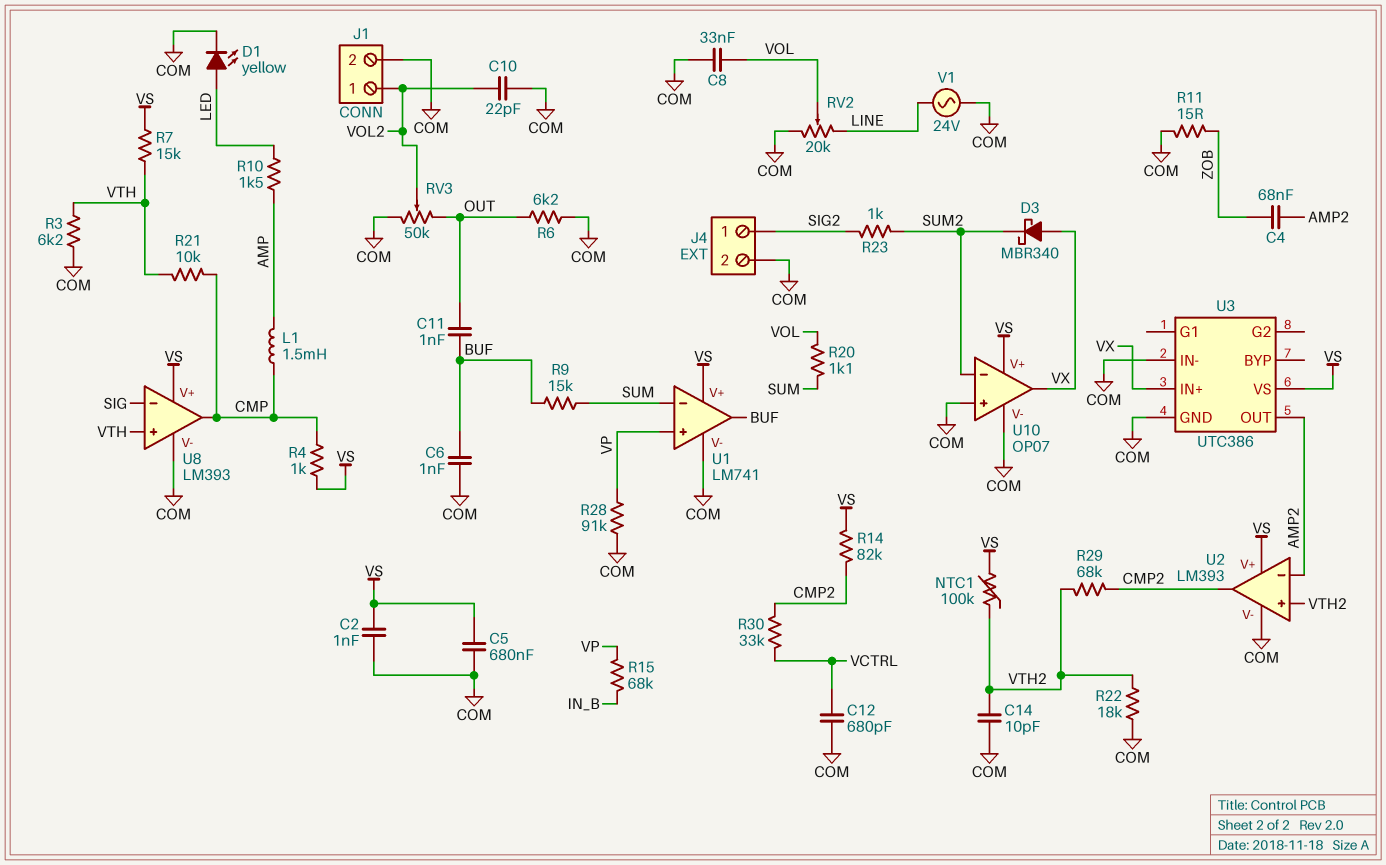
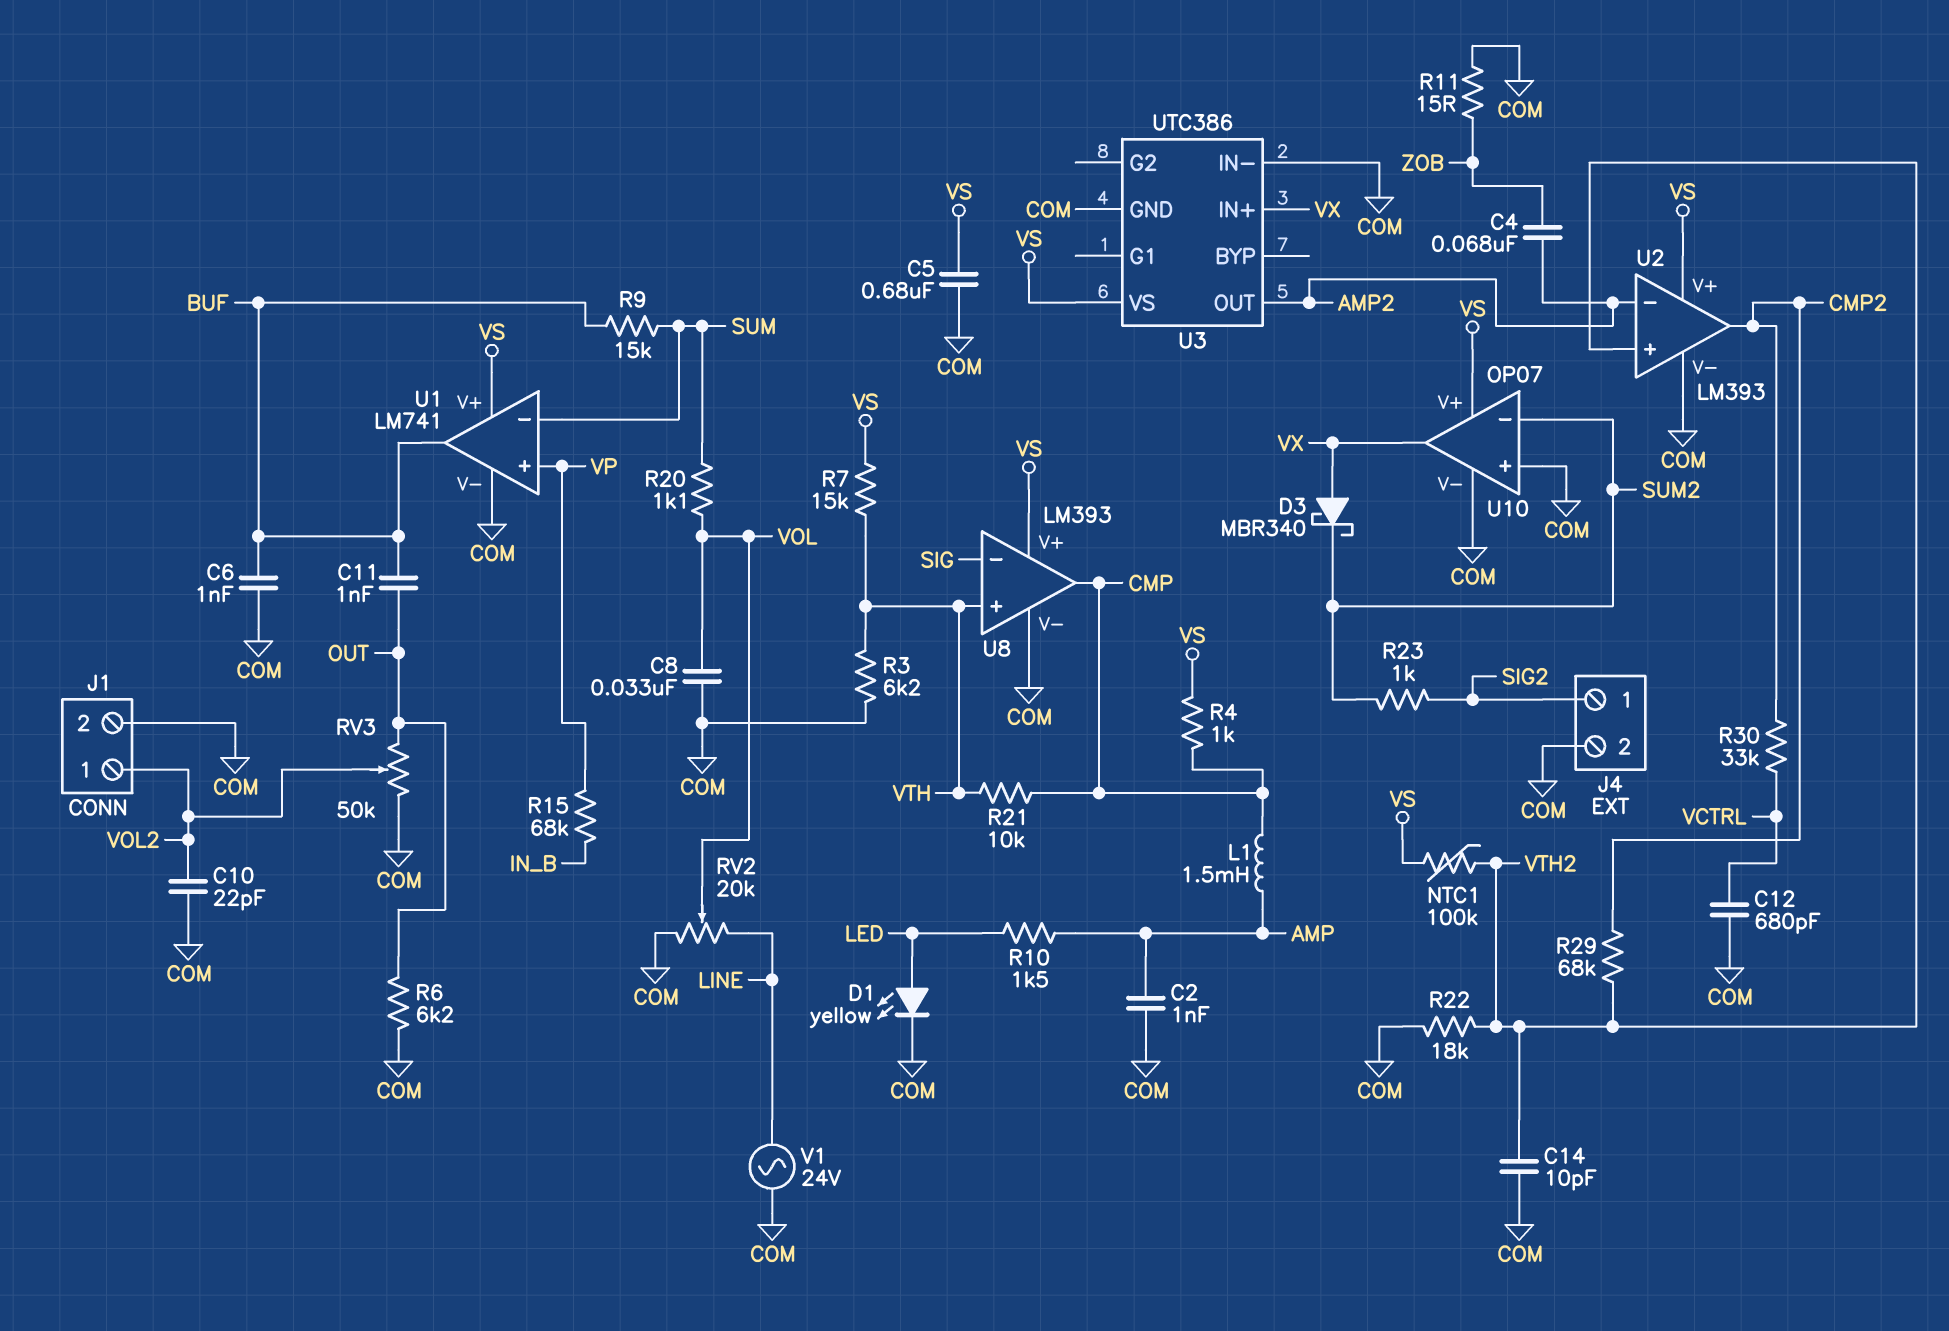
C2: 1nF (COM, VS) -> 1nF (AMP, COM)
R14: 82k (CMP2, VS) -> none
R28: 91k (COM, VP) -> none

